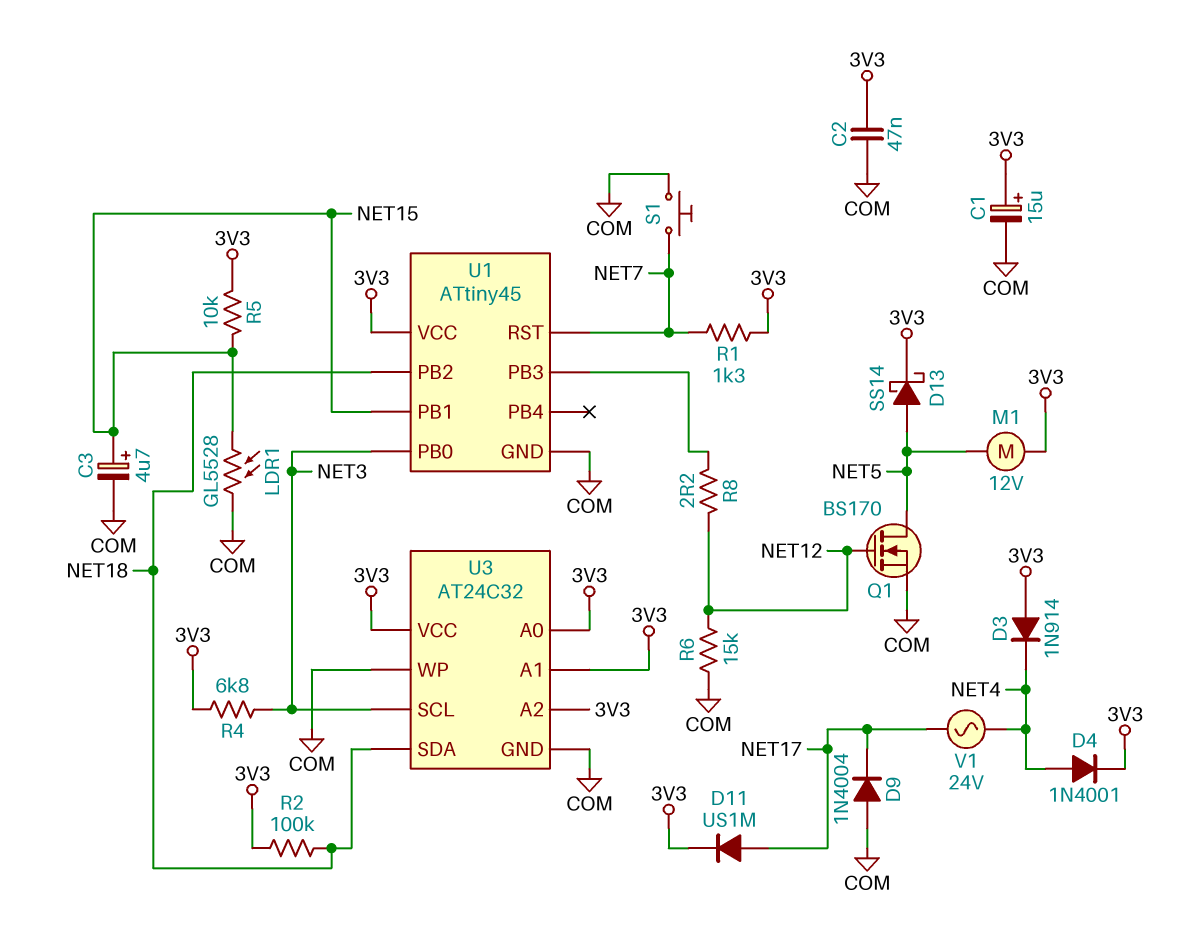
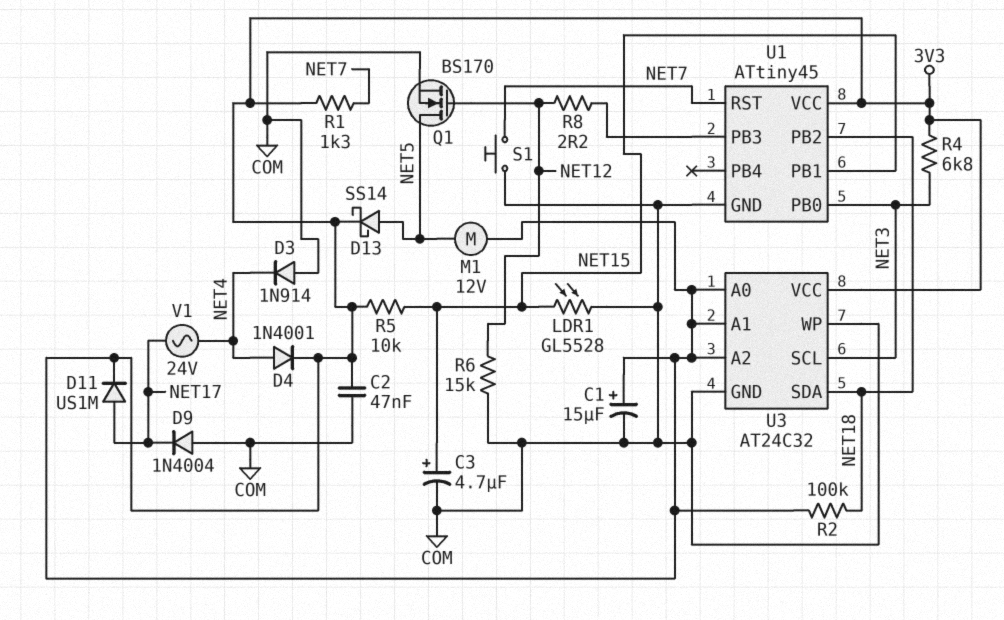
D3: diode 1N914 (A 3V3, K NET4) -> diode 1N914 (A COM, K NET4)

